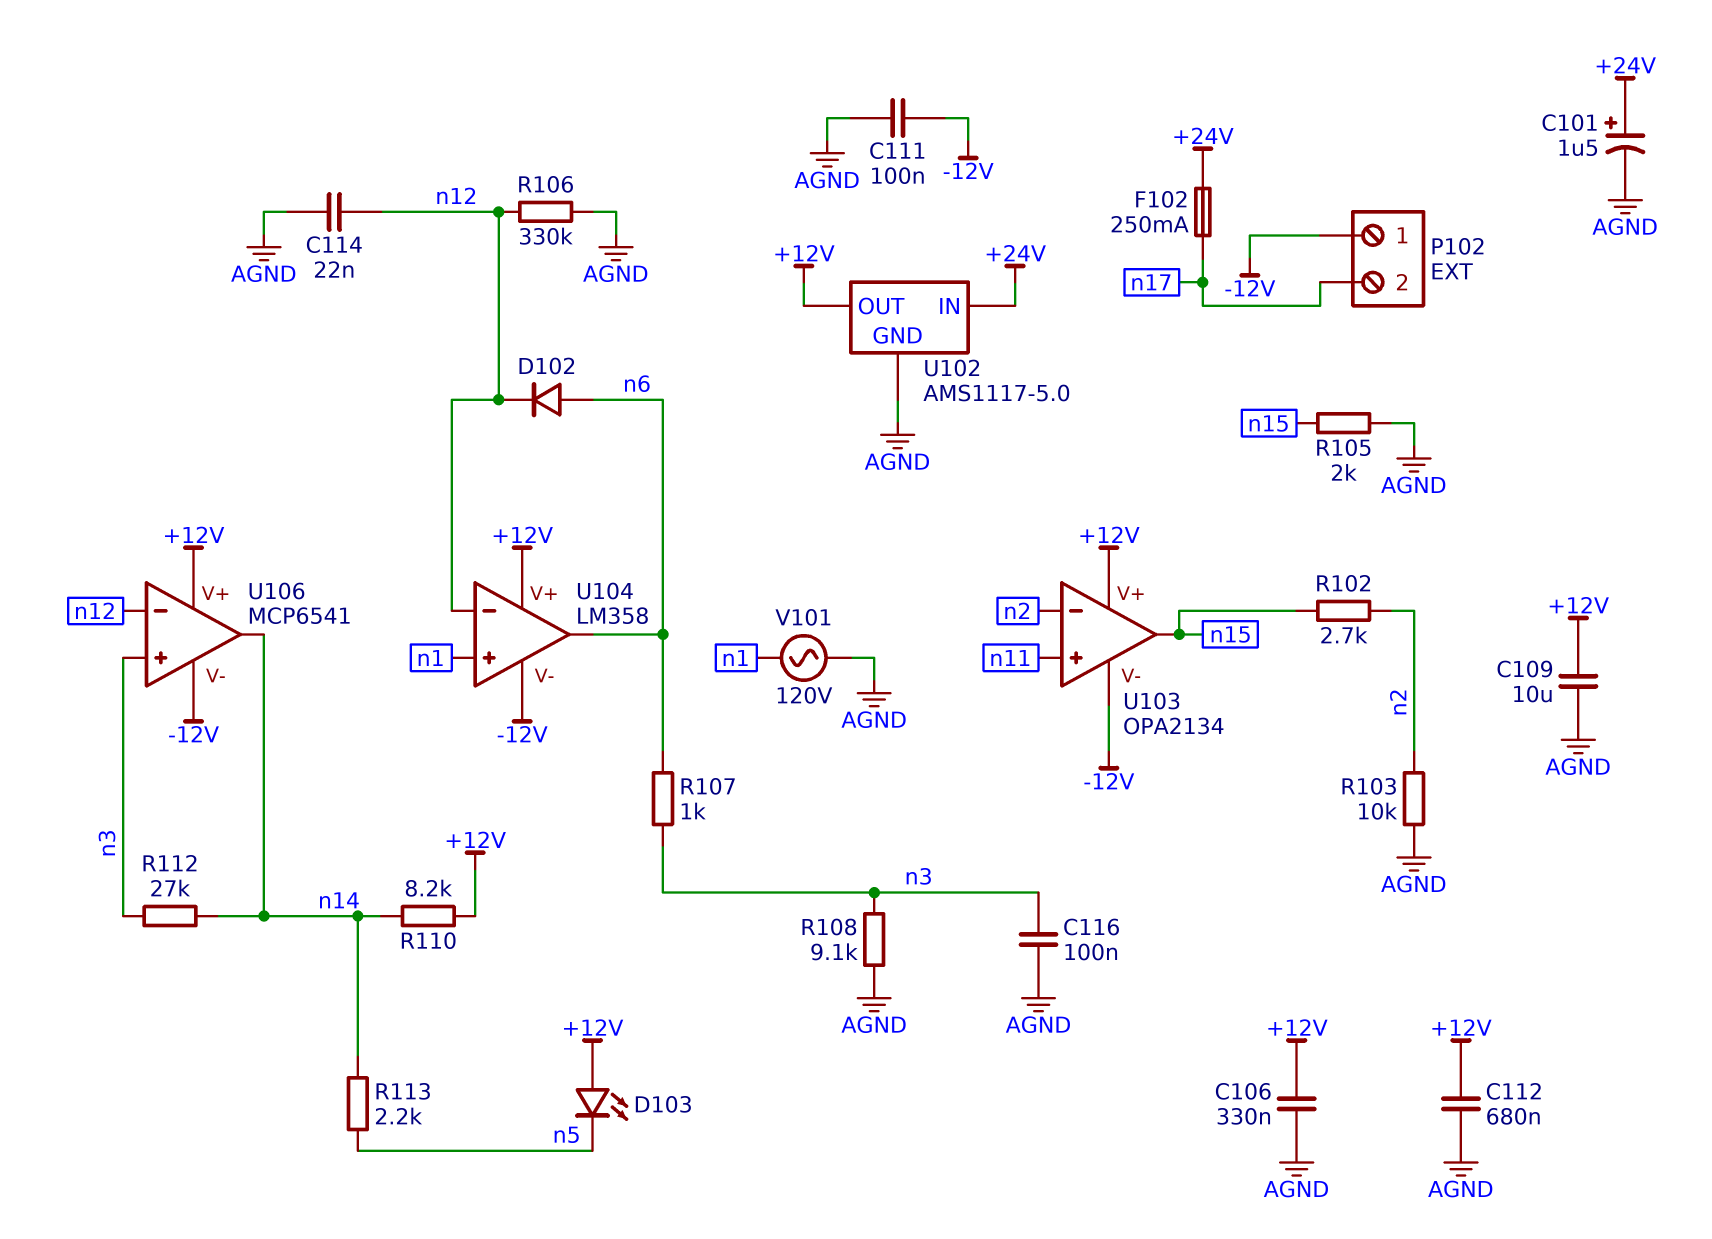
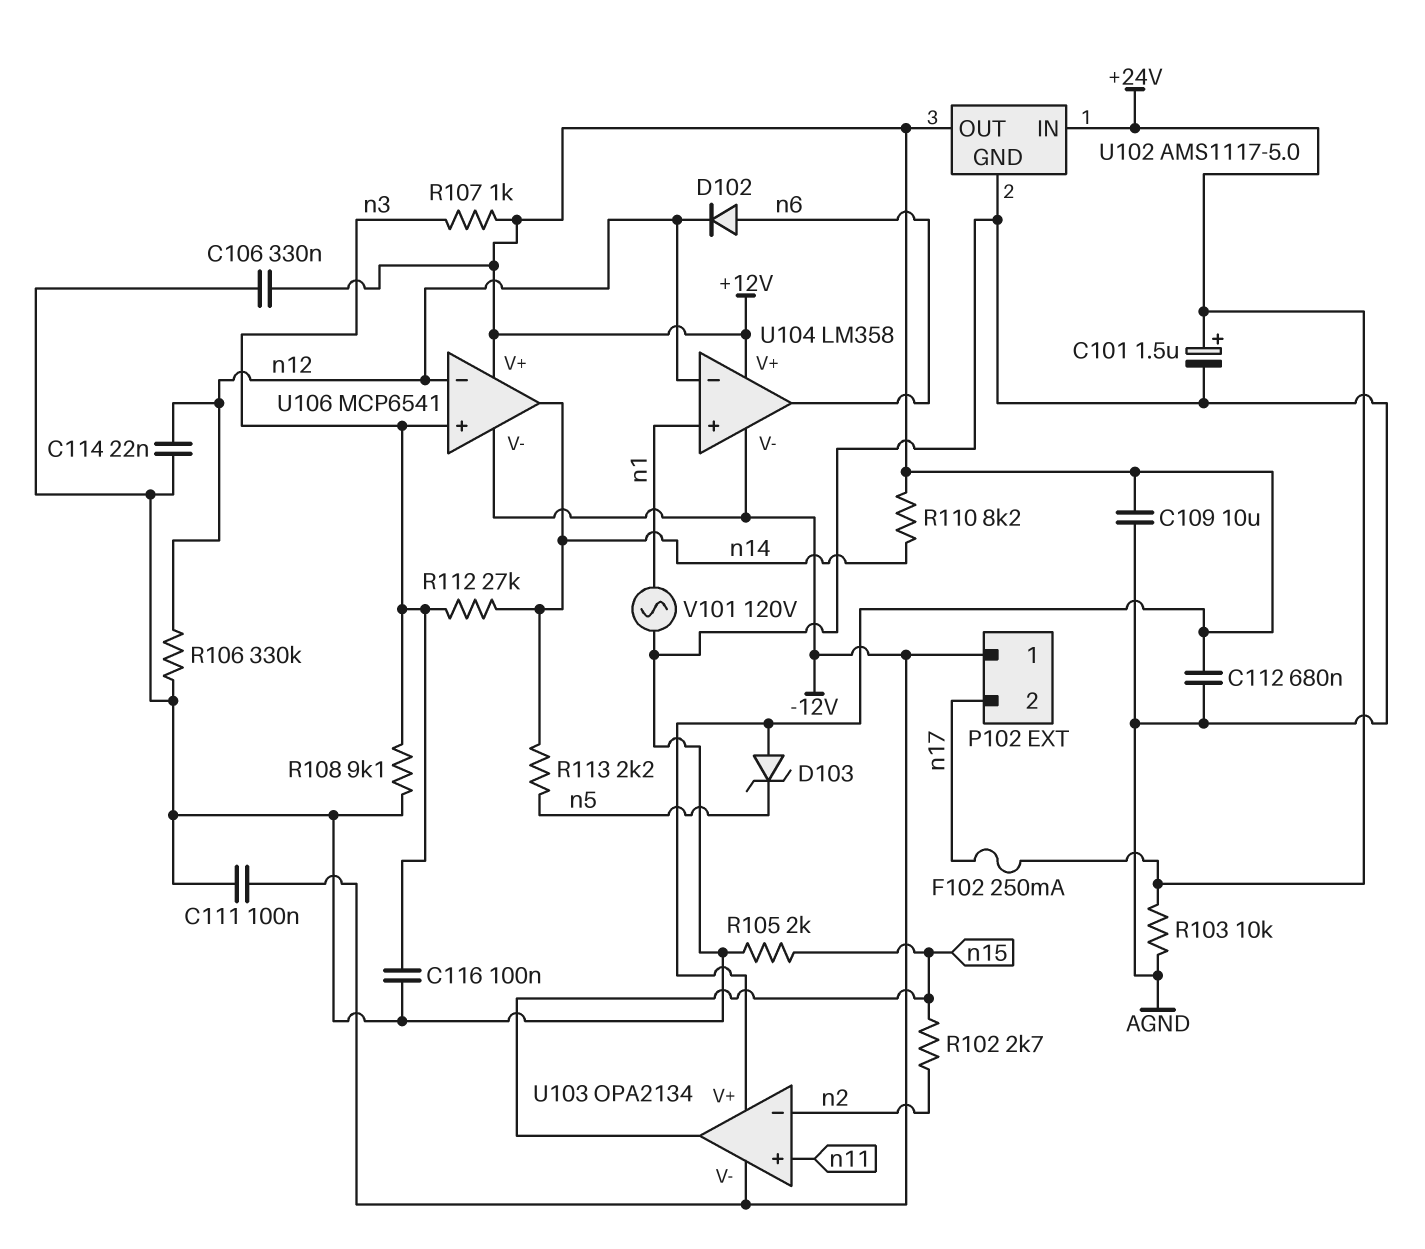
D103: LED (A +12V, K n5) -> zener (A +12V, K n5)
R103: 10k (AGND, n2) -> 10k (+24V, AGND)
R107: 1k (n3, n6) -> 1k (+12V, n3)

